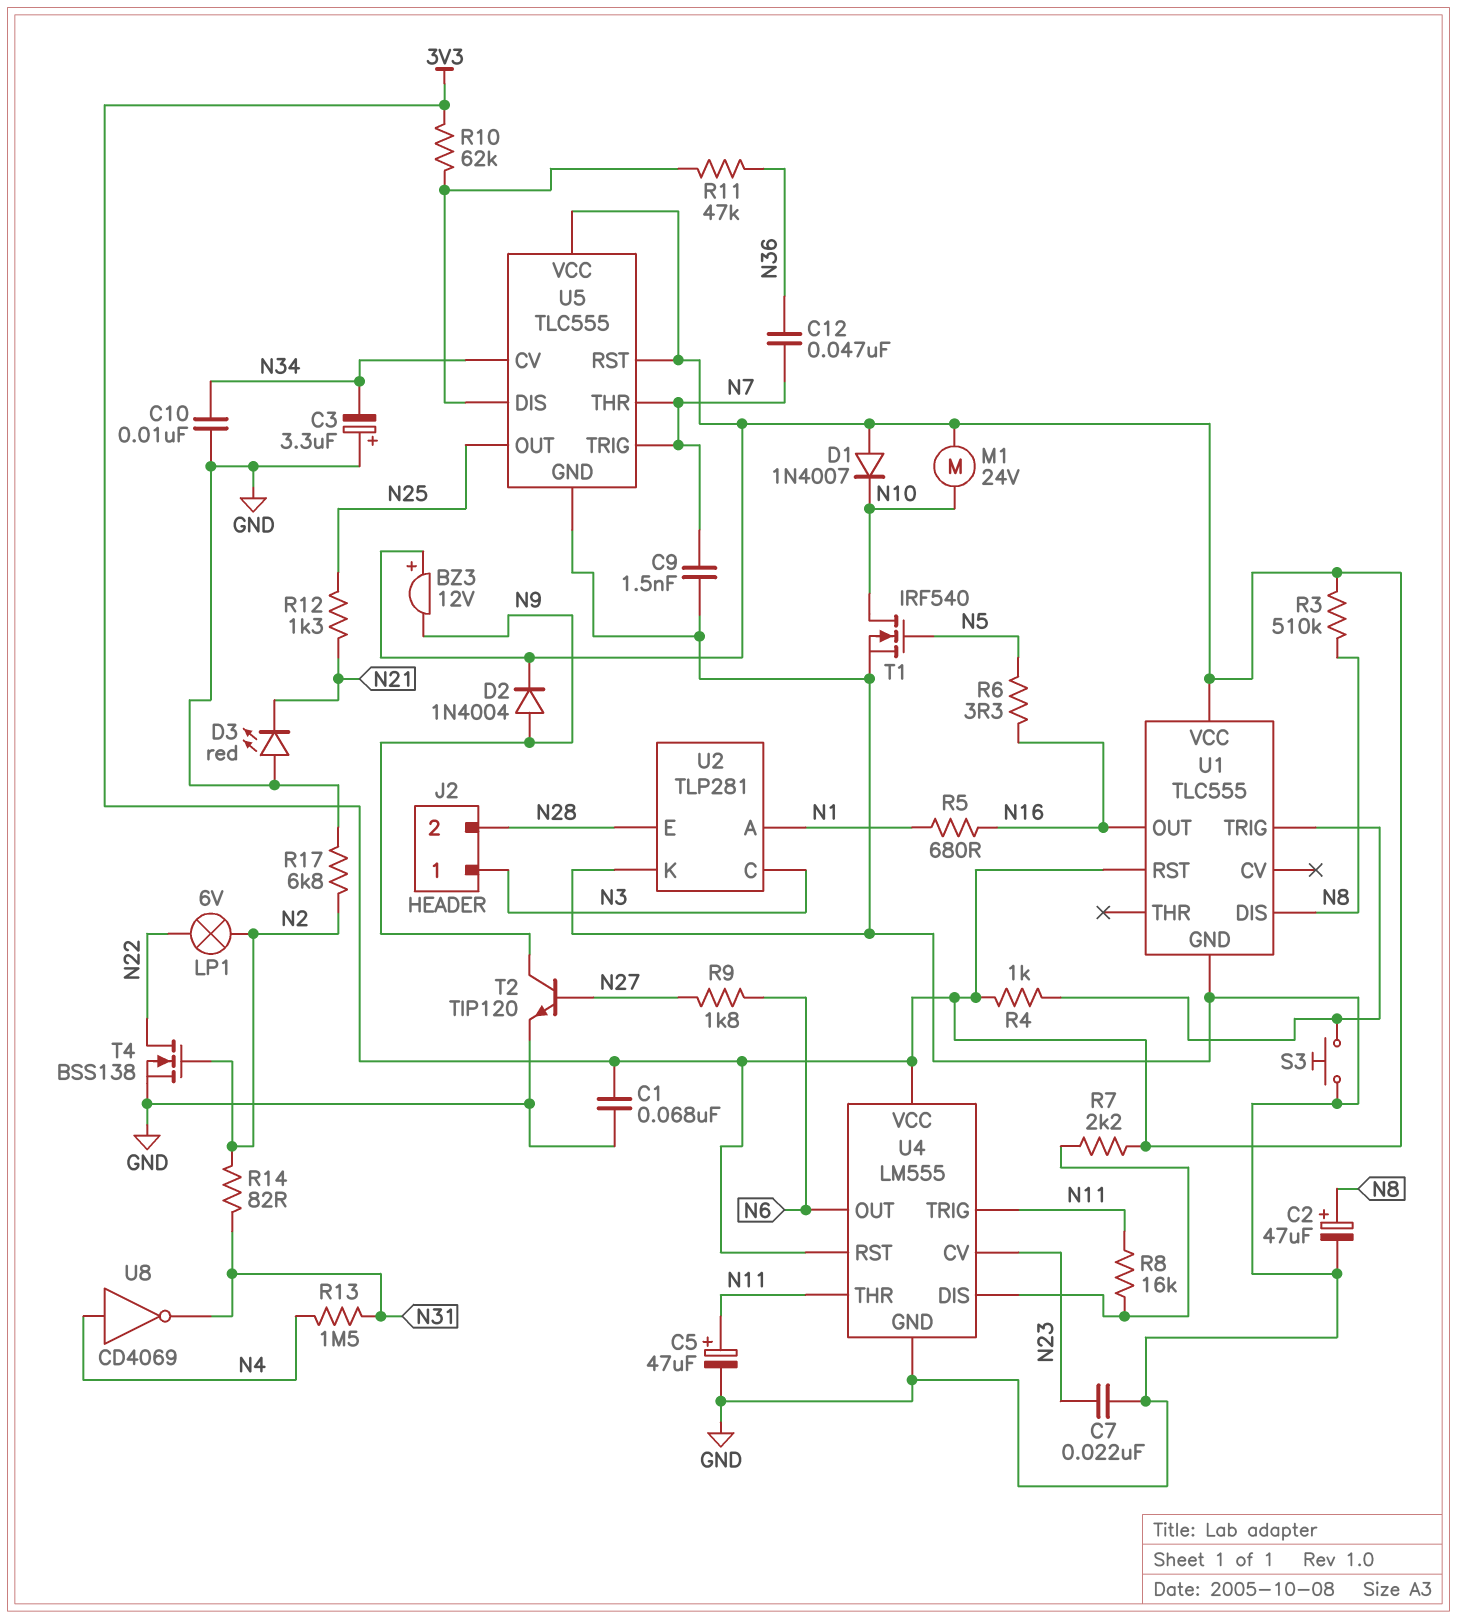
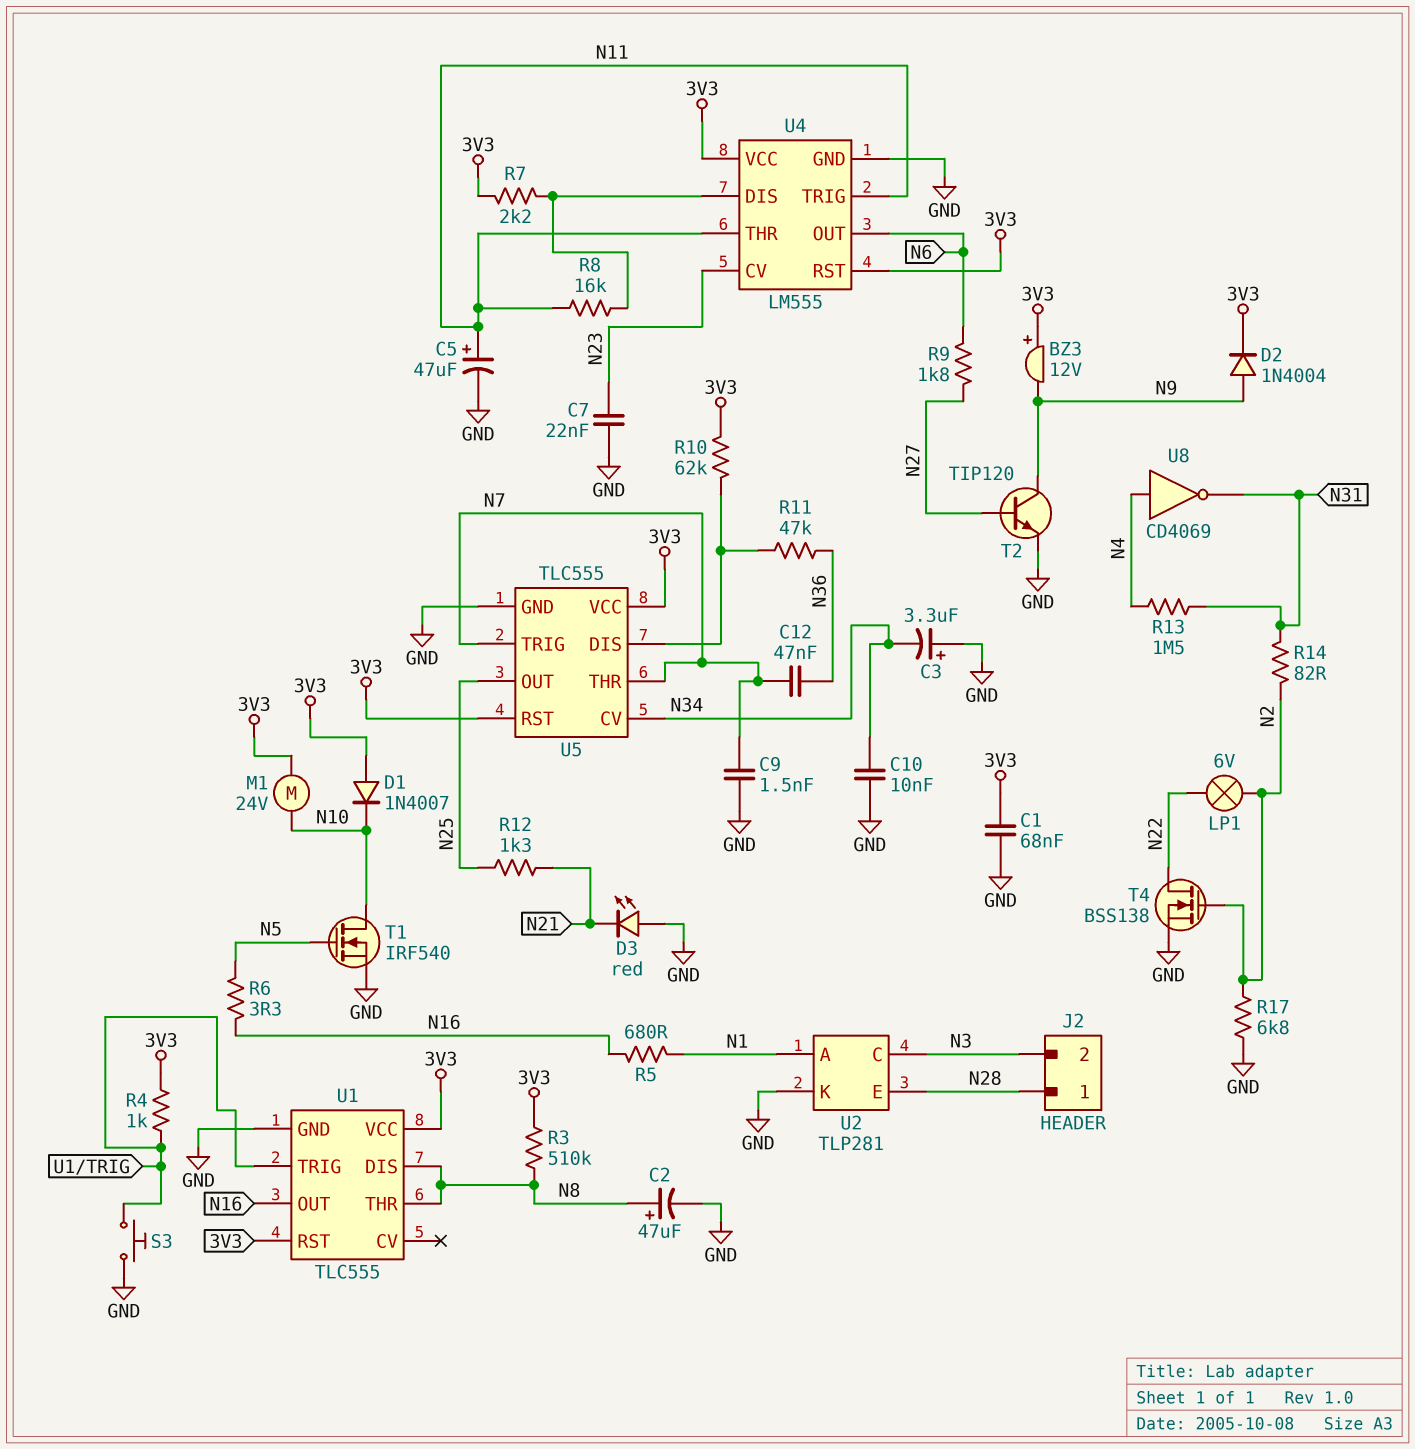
J2 pin 1: N3 -> N28
J2 pin 2: N28 -> N3
U1 pin THR: none -> N8

